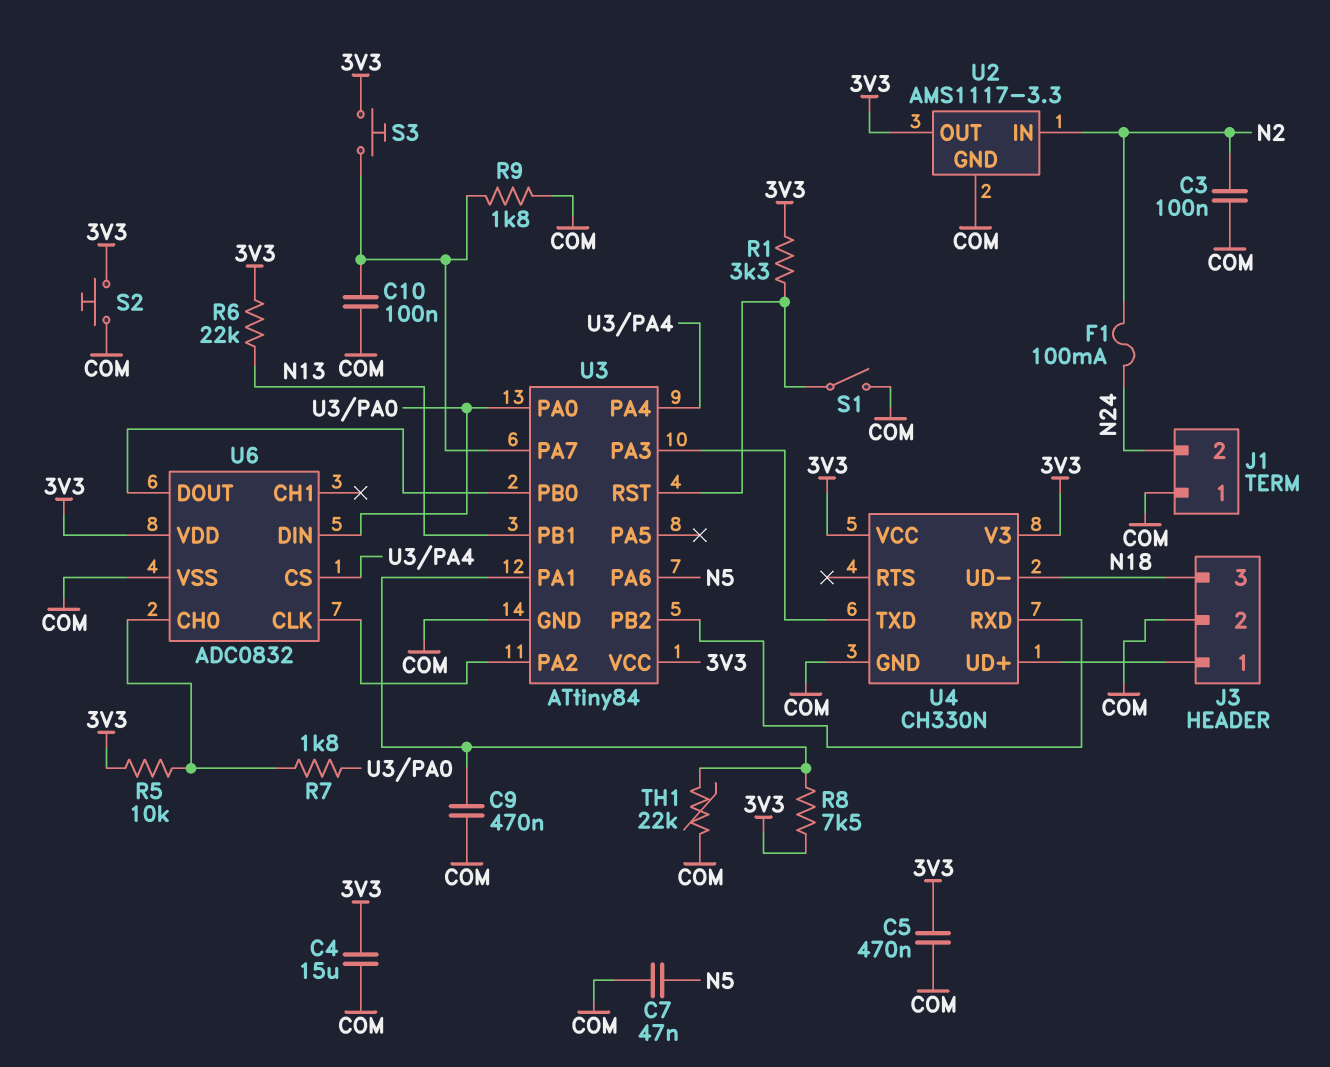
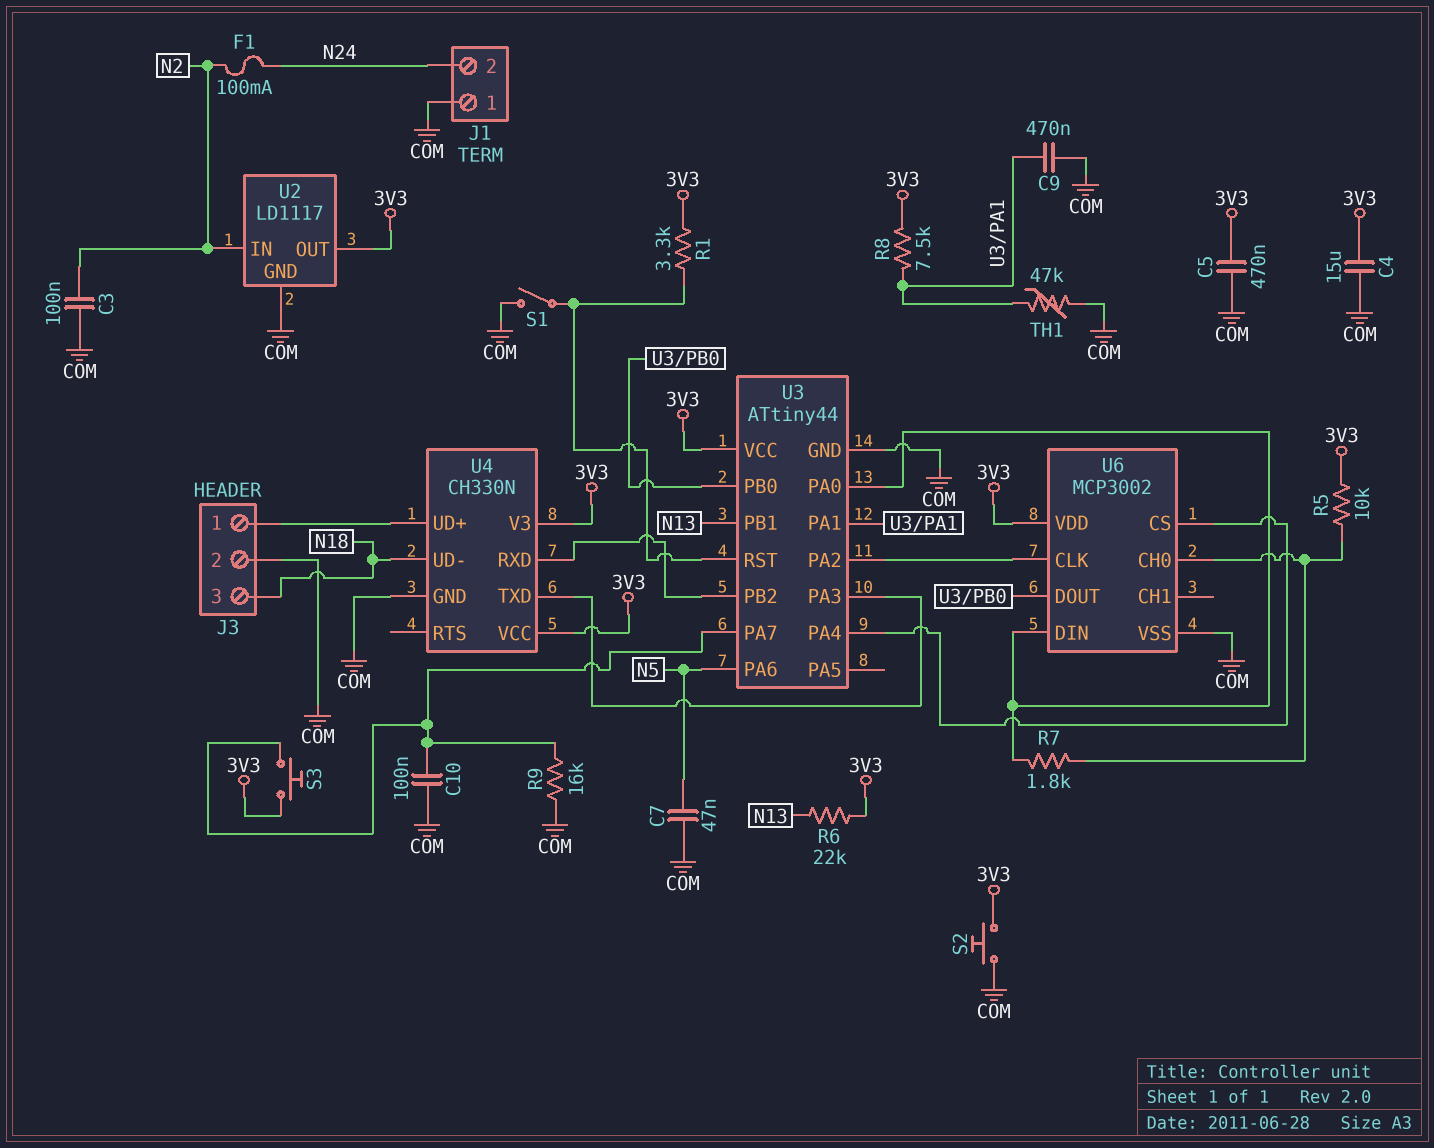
R9: 1.8k (COM, U3/PA7) -> 16k (COM, U3/PA7)
TH1: 22k (COM, U3/PA1) -> 47k (COM, U3/PA1)
U2: AMS1117-3.3 -> LD1117
U3: ATtiny84 -> ATtiny44
U6: ADC0832 -> MCP3002

